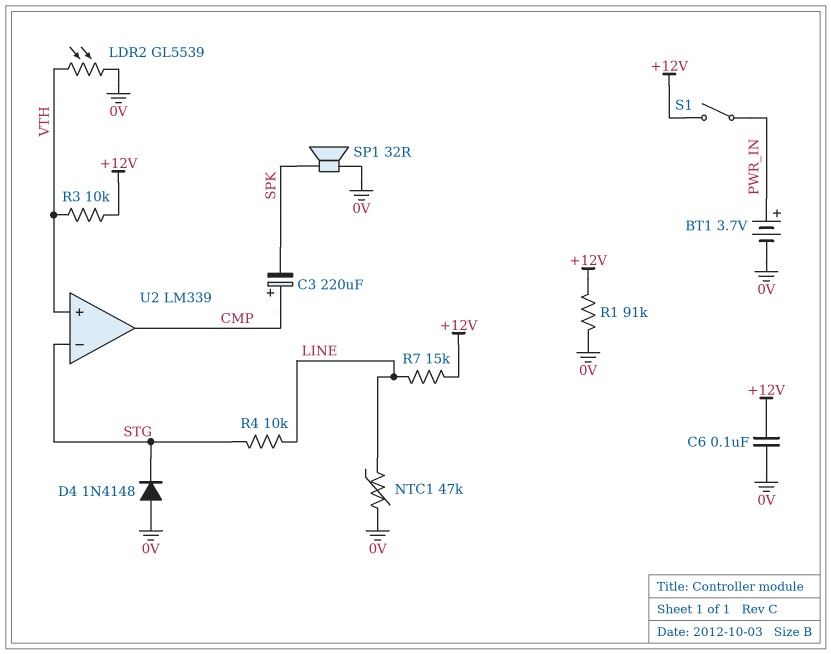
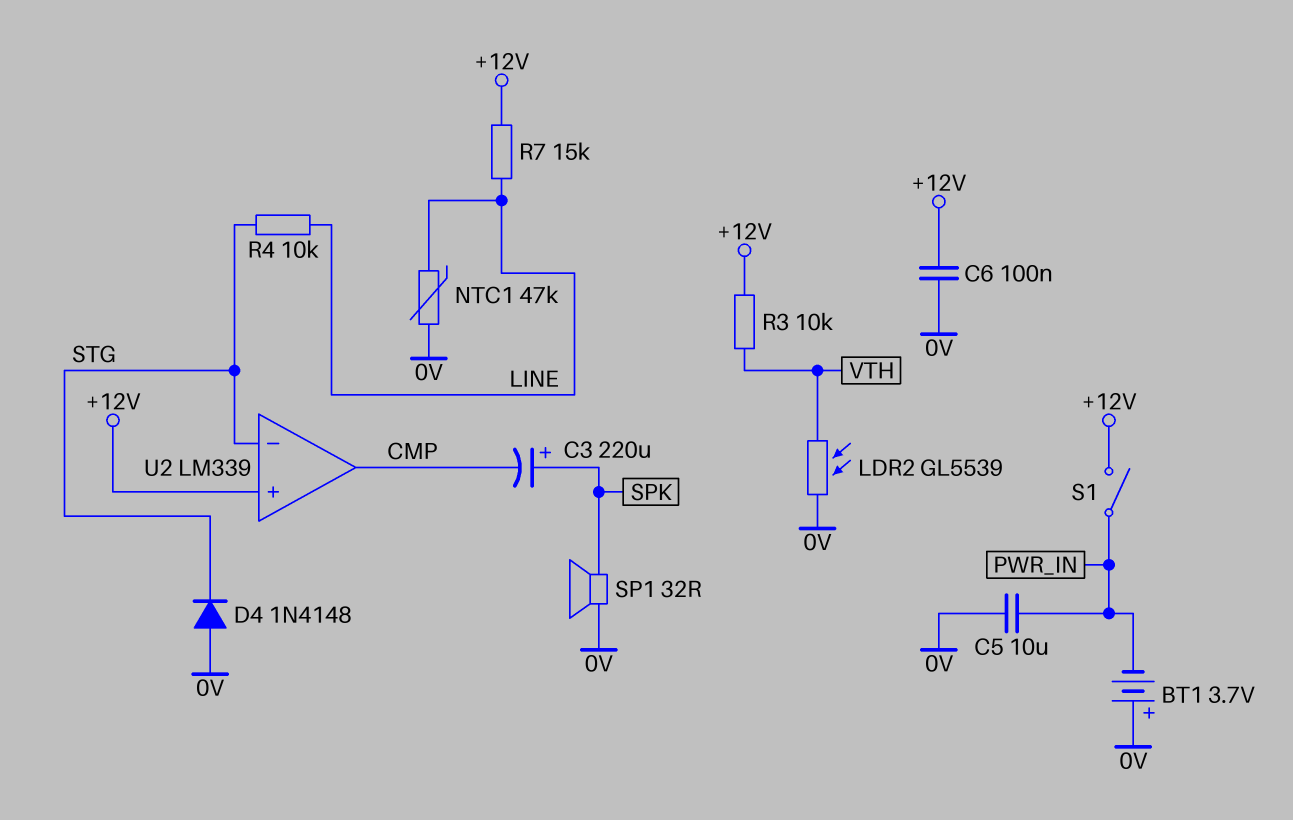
BT1: 3.7V (plus PWR_IN, minus 0V) -> 3.7V (plus 0V, minus PWR_IN)
C3: 220uF (plus CMP, minus SPK) -> 220uF (plus SPK, minus CMP)
C5: none -> 10uF (0V, PWR_IN)
R1: 91k (+12V, 0V) -> none
U2 pin in+: VTH -> +12V

